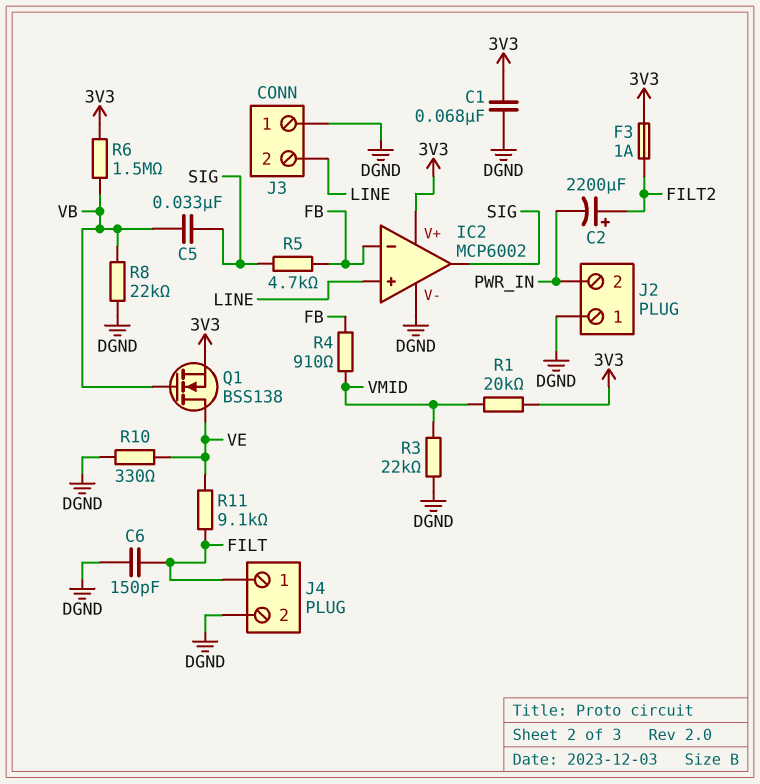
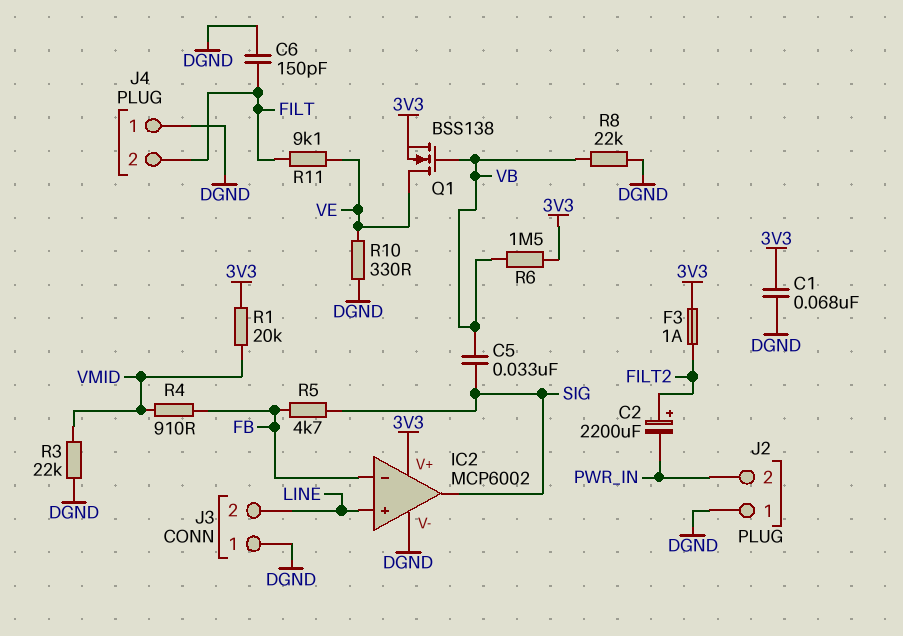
J4 pin 1: FILT -> DGND
J4 pin 2: DGND -> FILT

